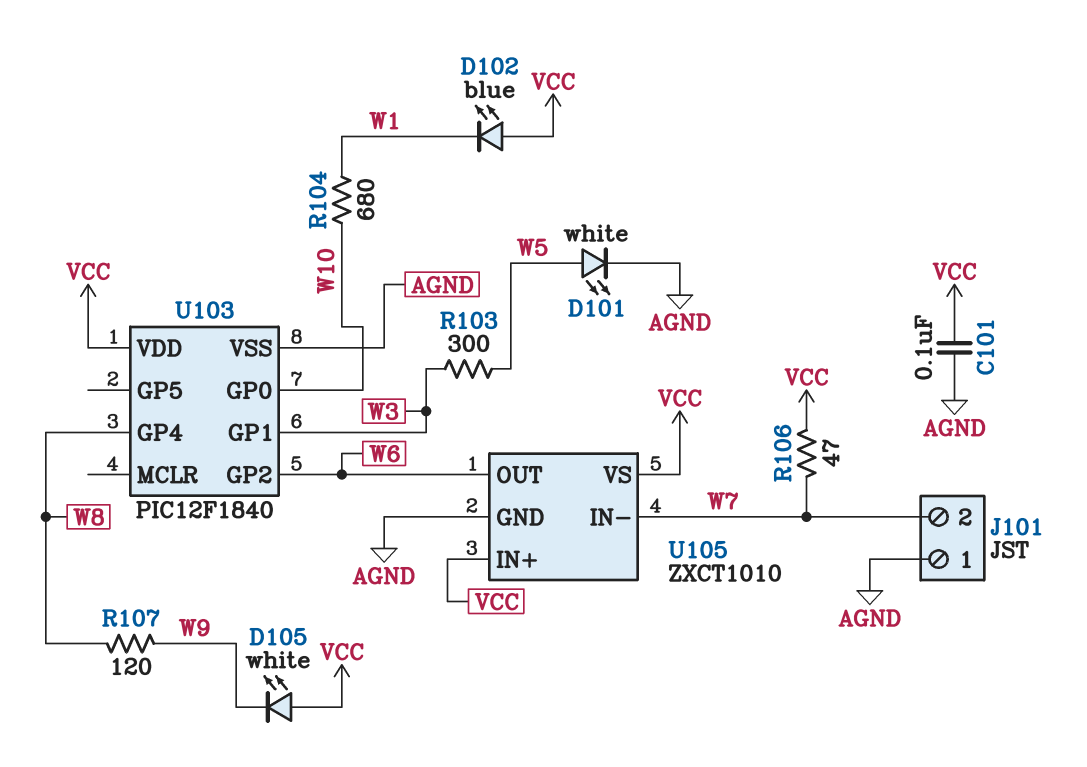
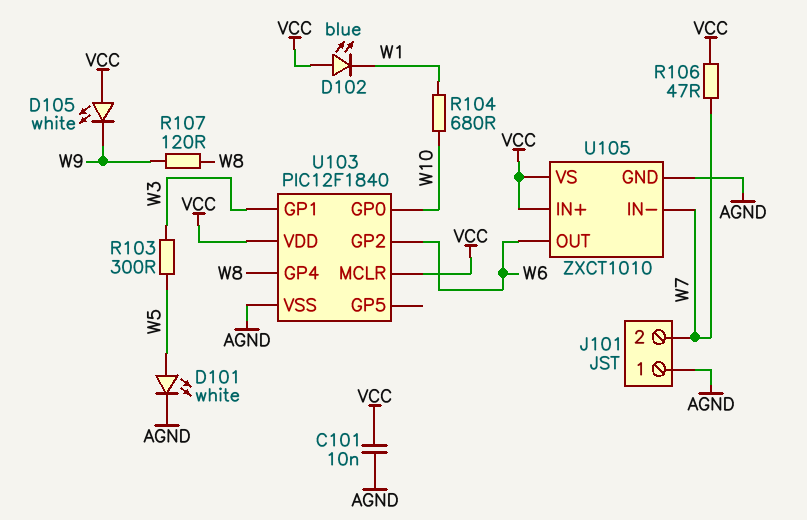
C101: 100nF (AGND, VCC) -> 10nF (AGND, VCC)
U103 pin MCLR: none -> VCC

